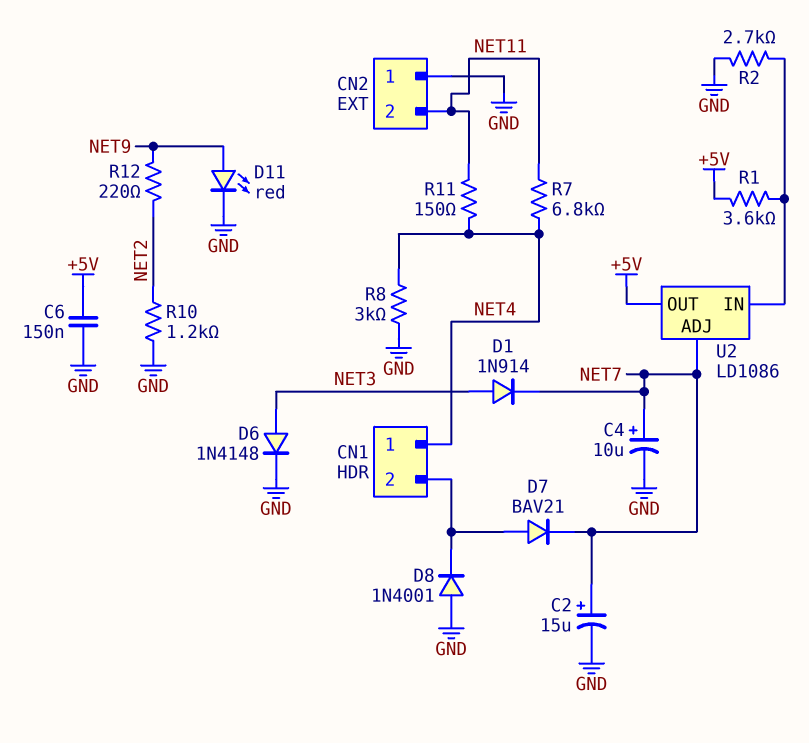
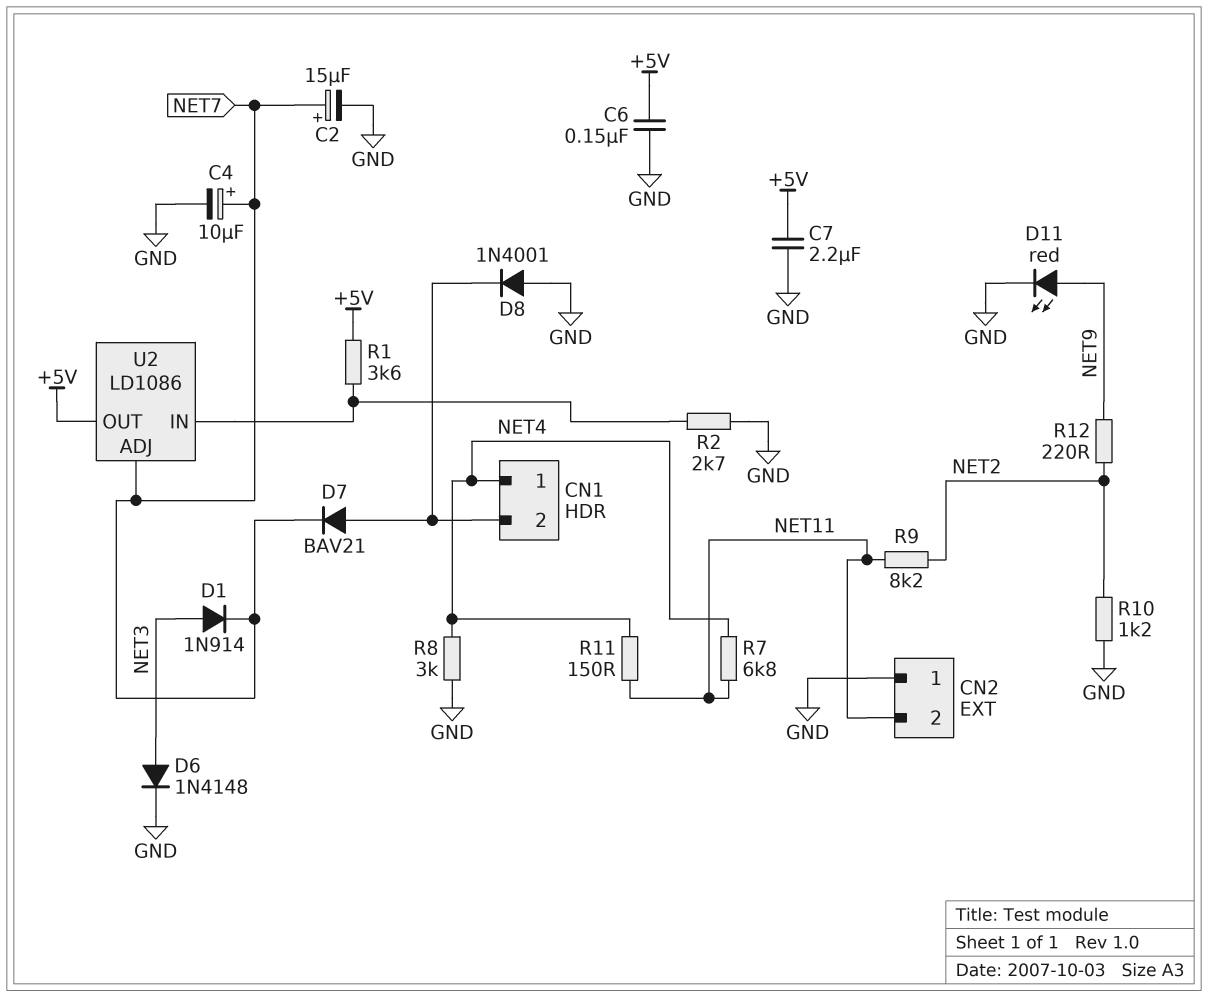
C7: none -> 2.2uF (+5V, GND)
R9: none -> 8.2k (NET2, NET11)

